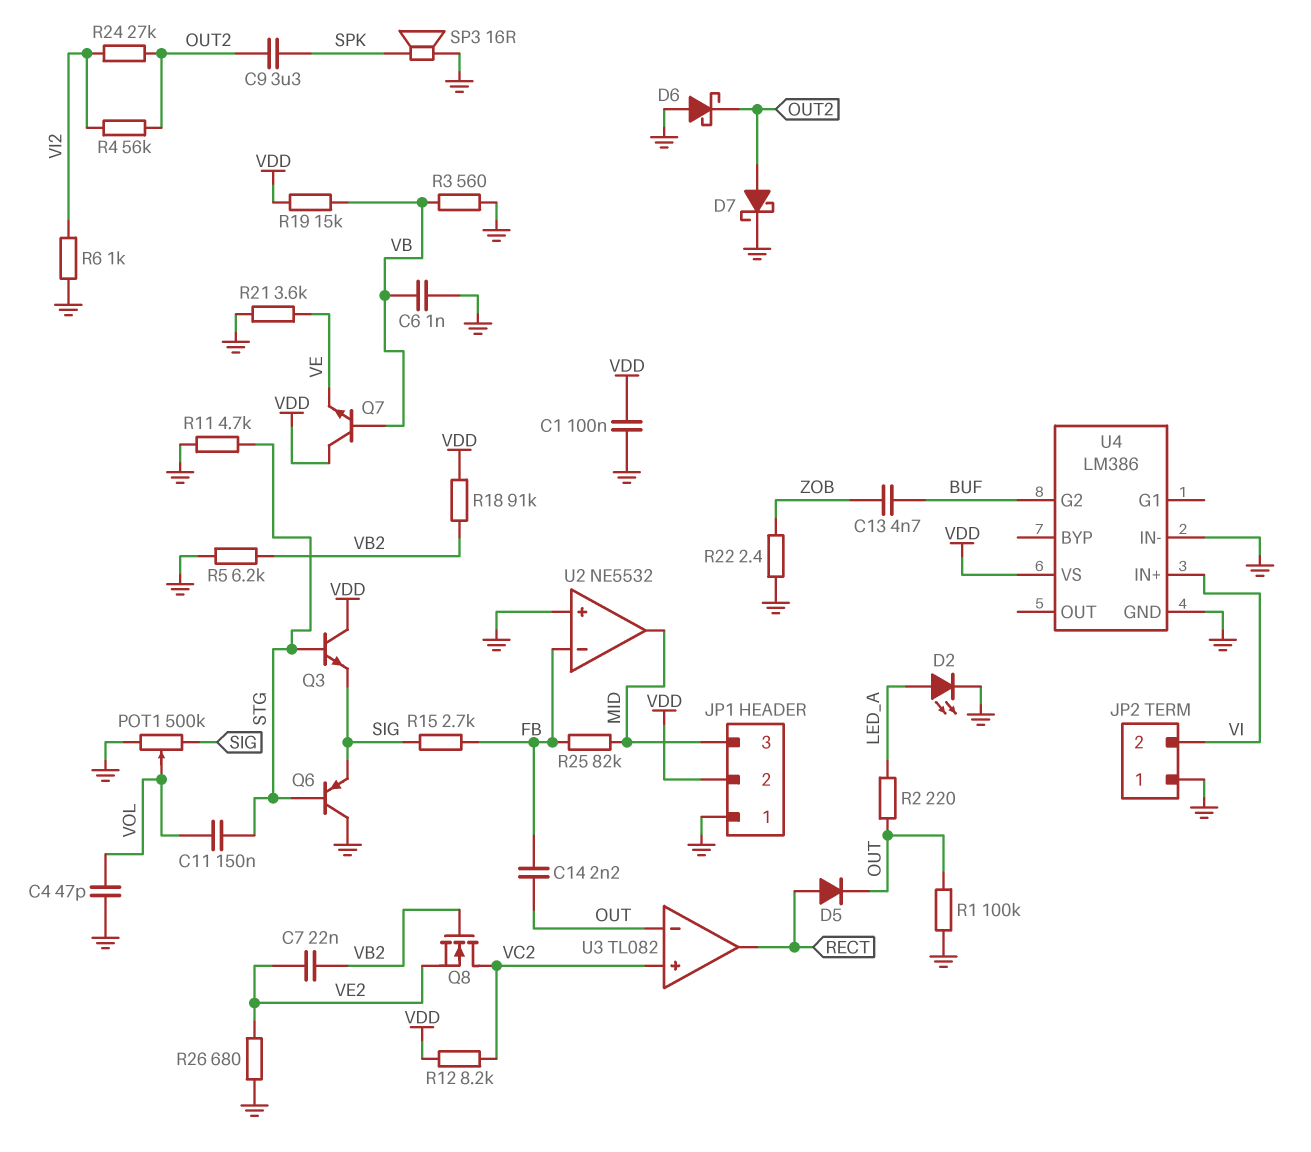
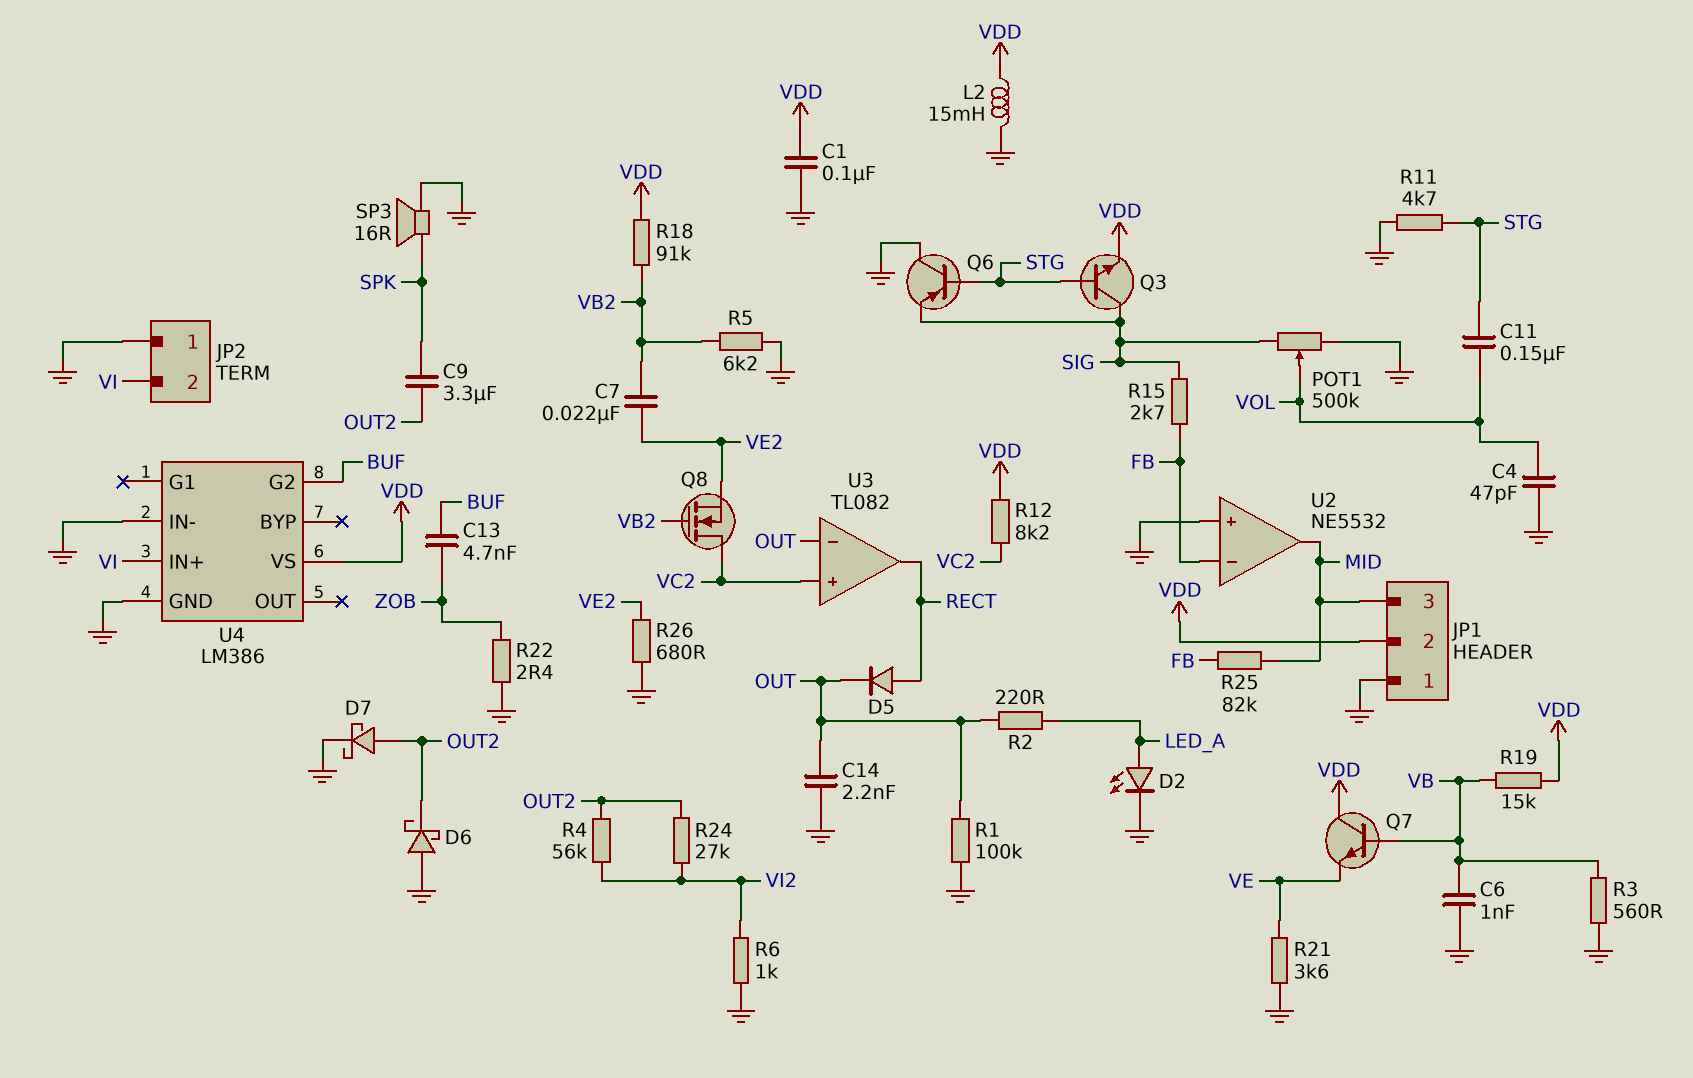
C14: 2.2nF (FB, OUT) -> 2.2nF (GND, OUT)
L2: none -> 15mH (GND, VDD)
Q3: NPN (B STG, C VDD, E SIG) -> NPN (B STG, C SIG, E VDD)

